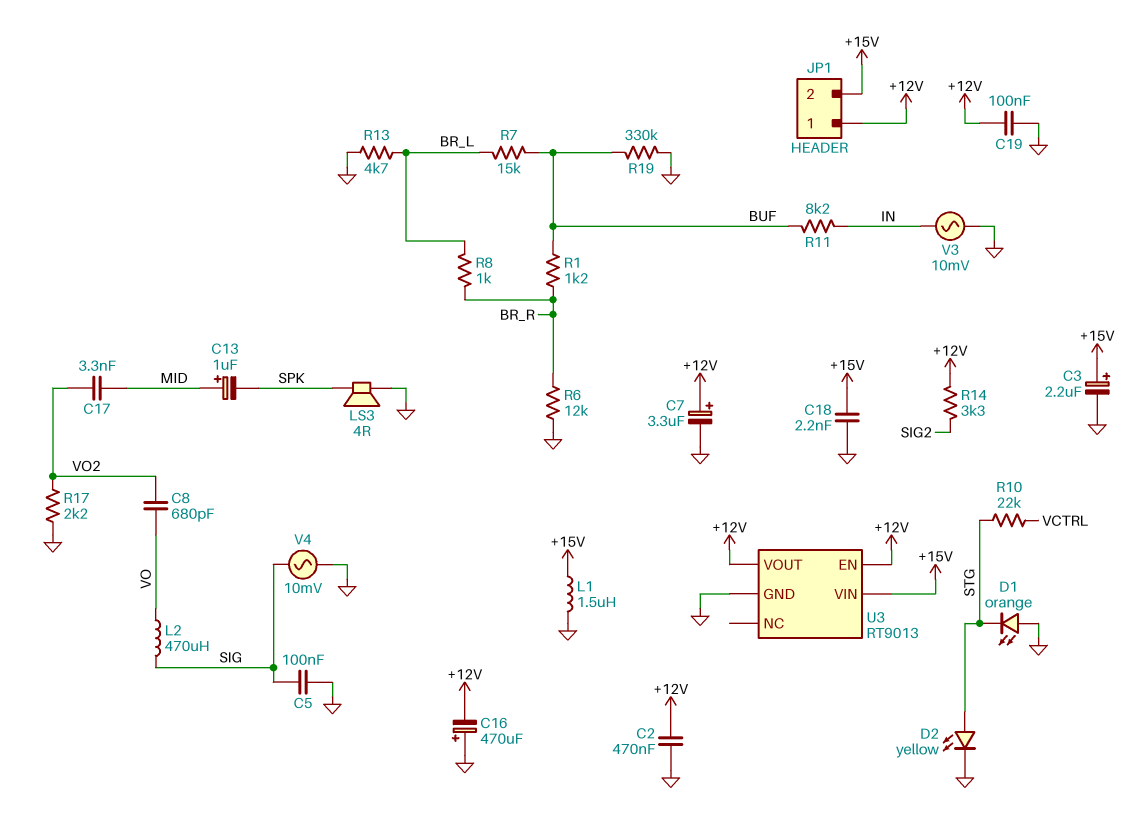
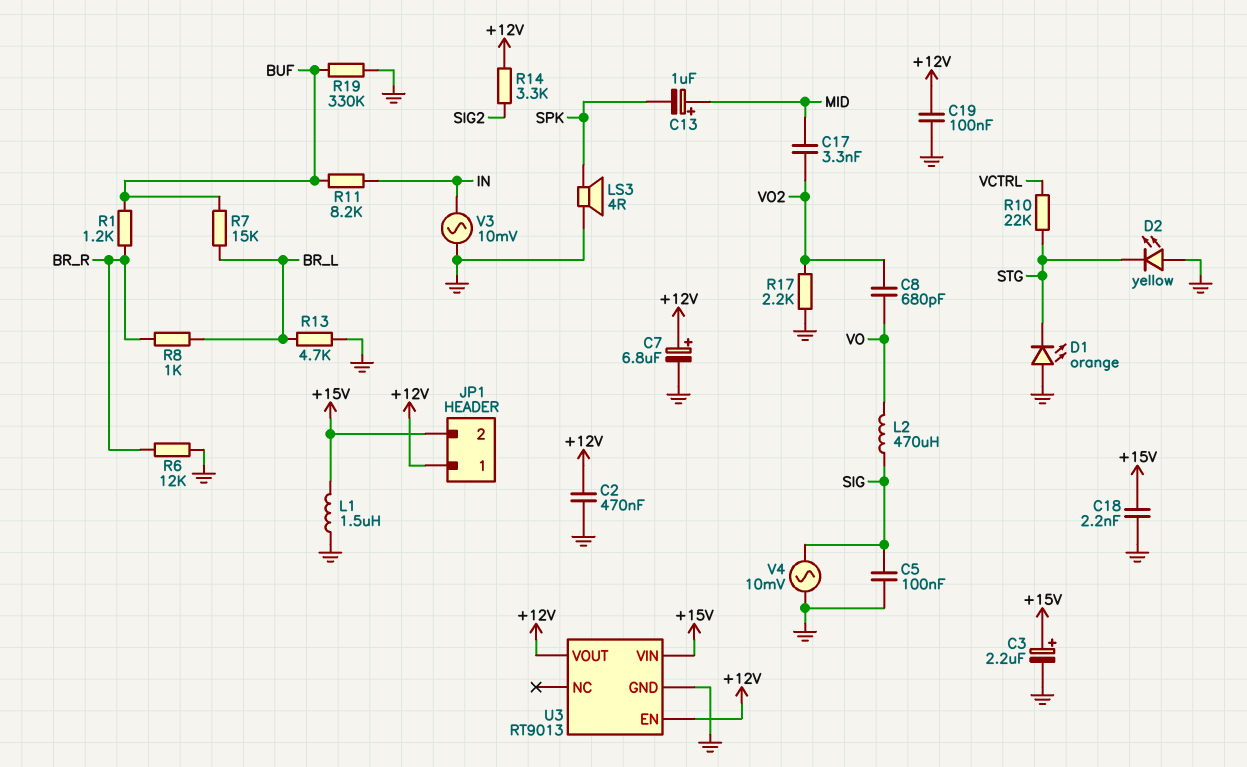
C7: 3.3uF (plus +12V, minus GND) -> 6.8uF (plus +12V, minus GND)
C16: 470uF (plus GND, minus +12V) -> none
D2: LED yellow (A STG, K GND) -> LED yellow (A GND, K STG)

